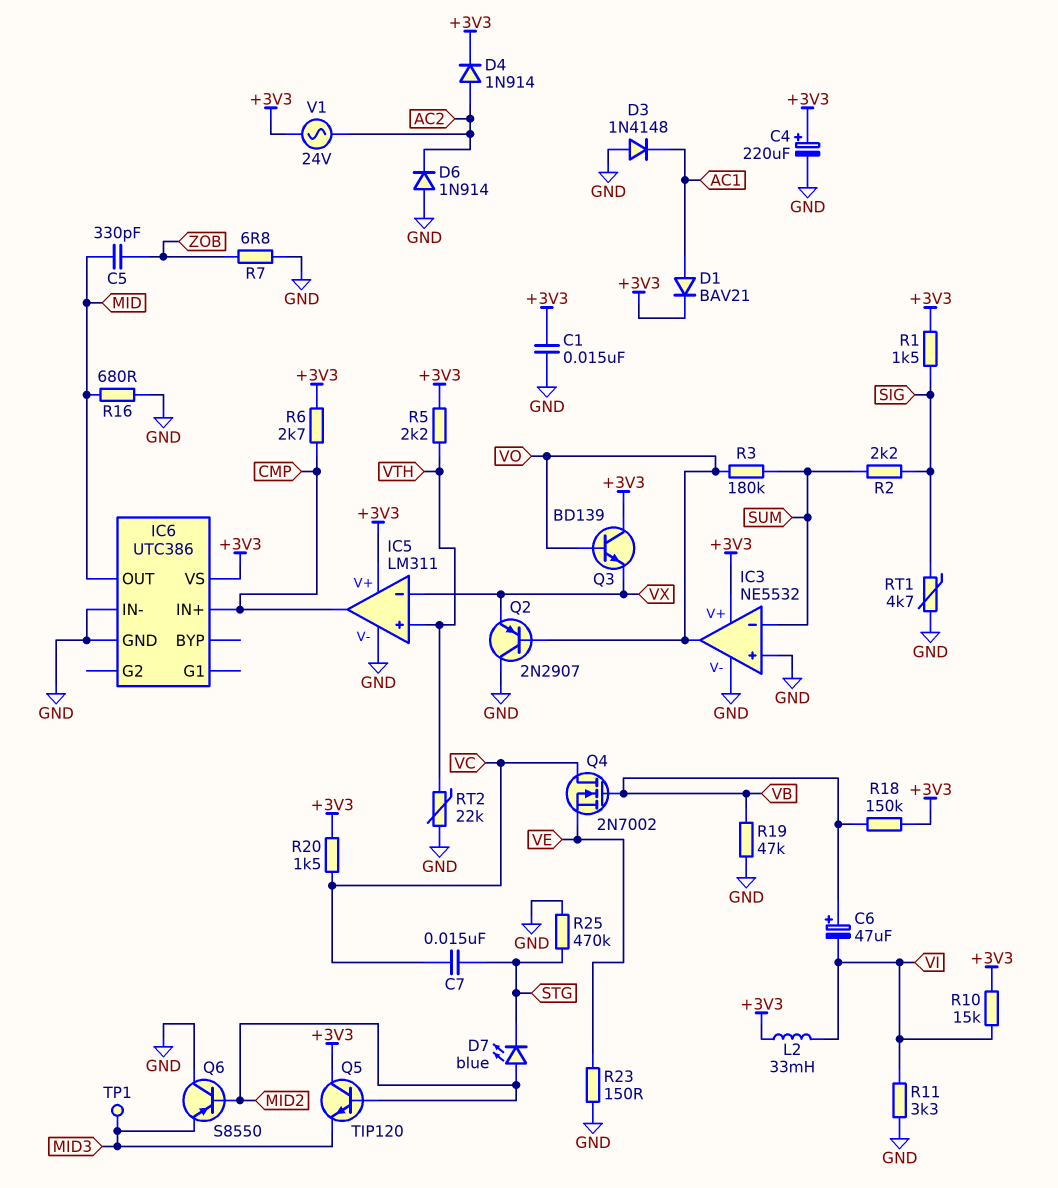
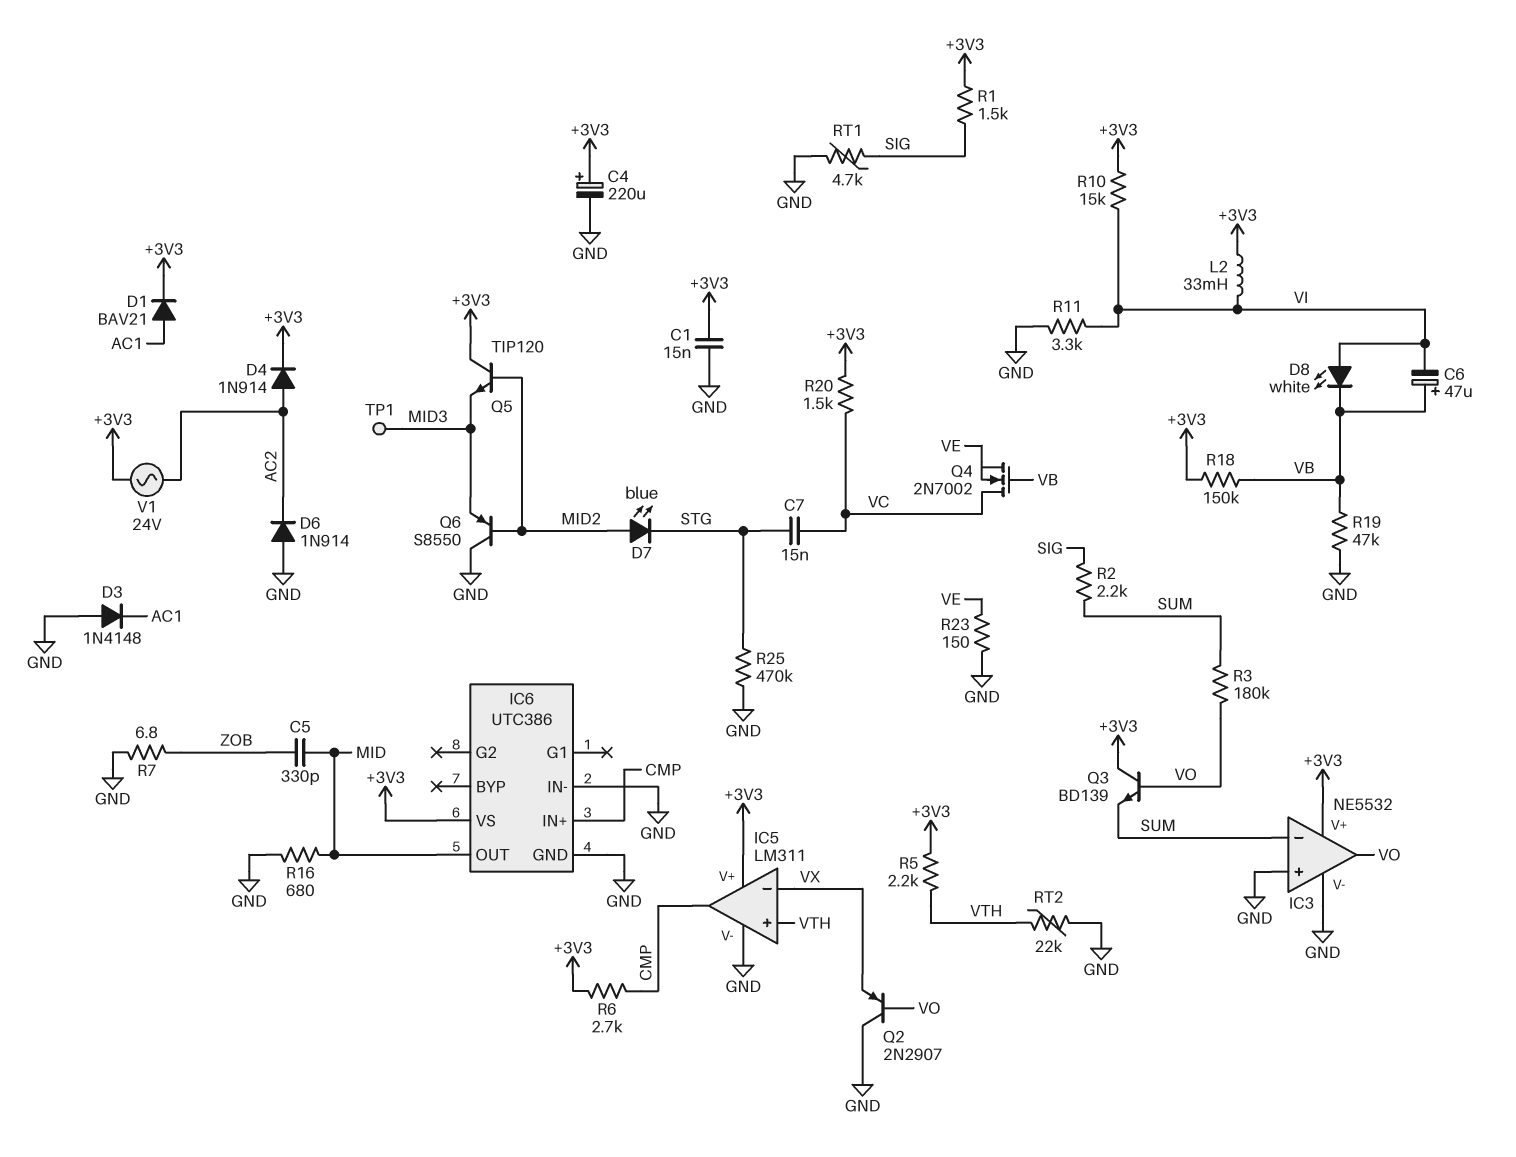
D8: none -> LED white (A VI, K VB)
Q3: NPN BD139 (B VO, C +3V3, E VX) -> NPN BD139 (B VO, C +3V3, E SUM)

